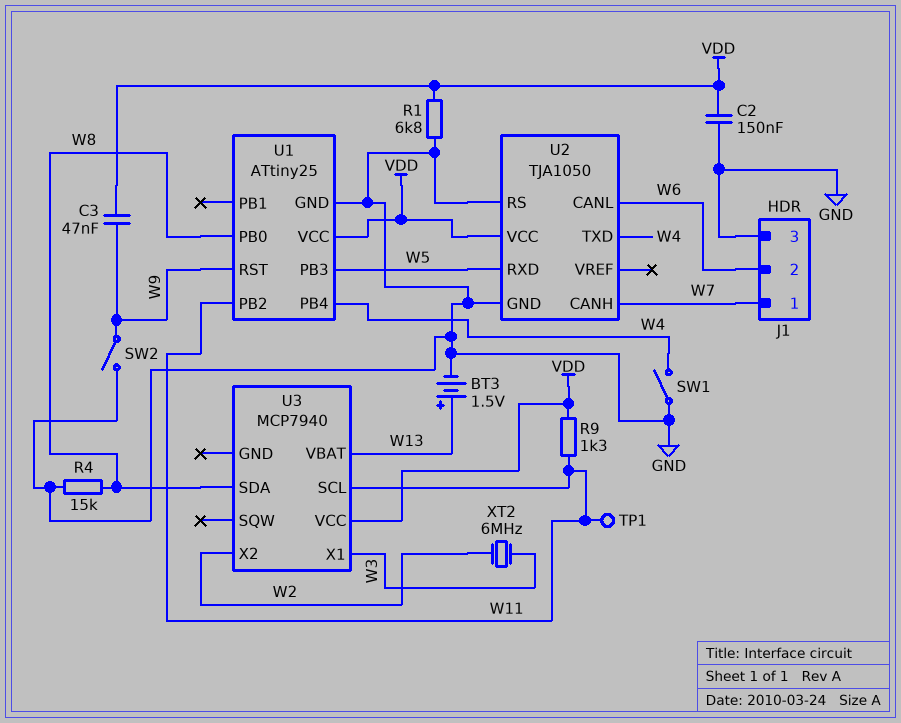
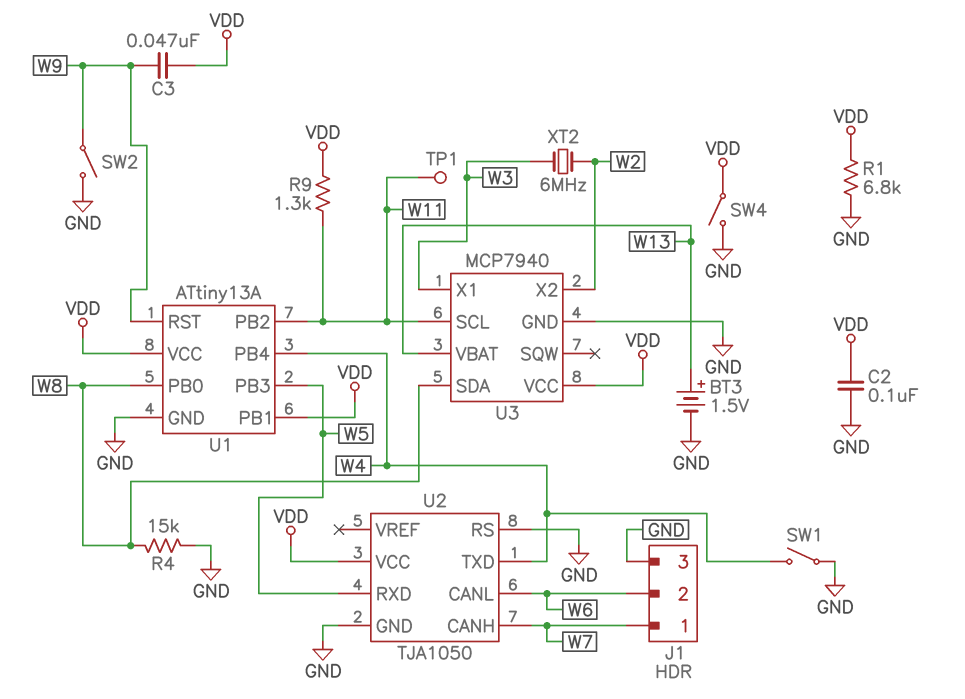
C2: 150nF (GND, VDD) -> 100nF (GND, VDD)
SW4: none -> switch (GND, VDD)
U1: ATtiny25 -> ATtiny13A
U1 pin PB1: none -> VDD
U3 pin GND: none -> GND

